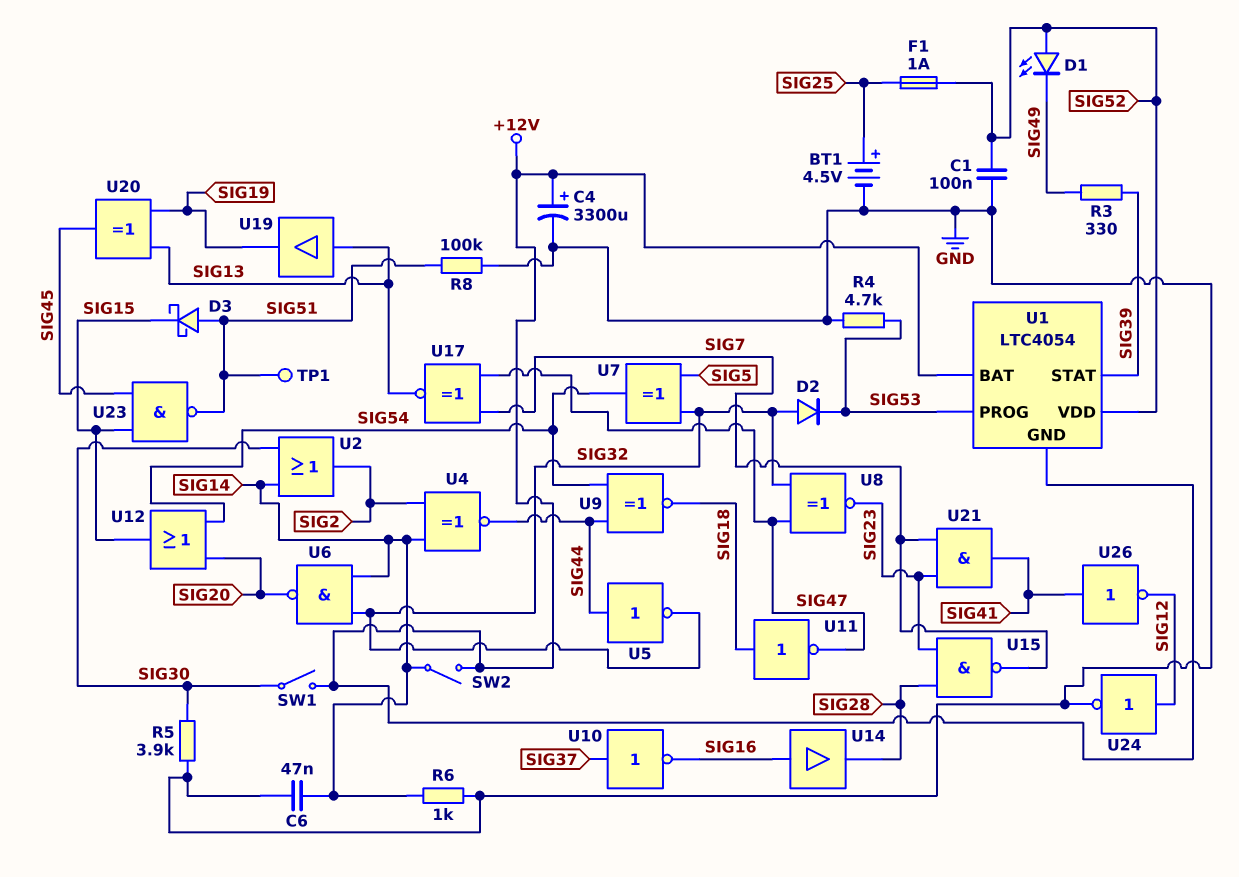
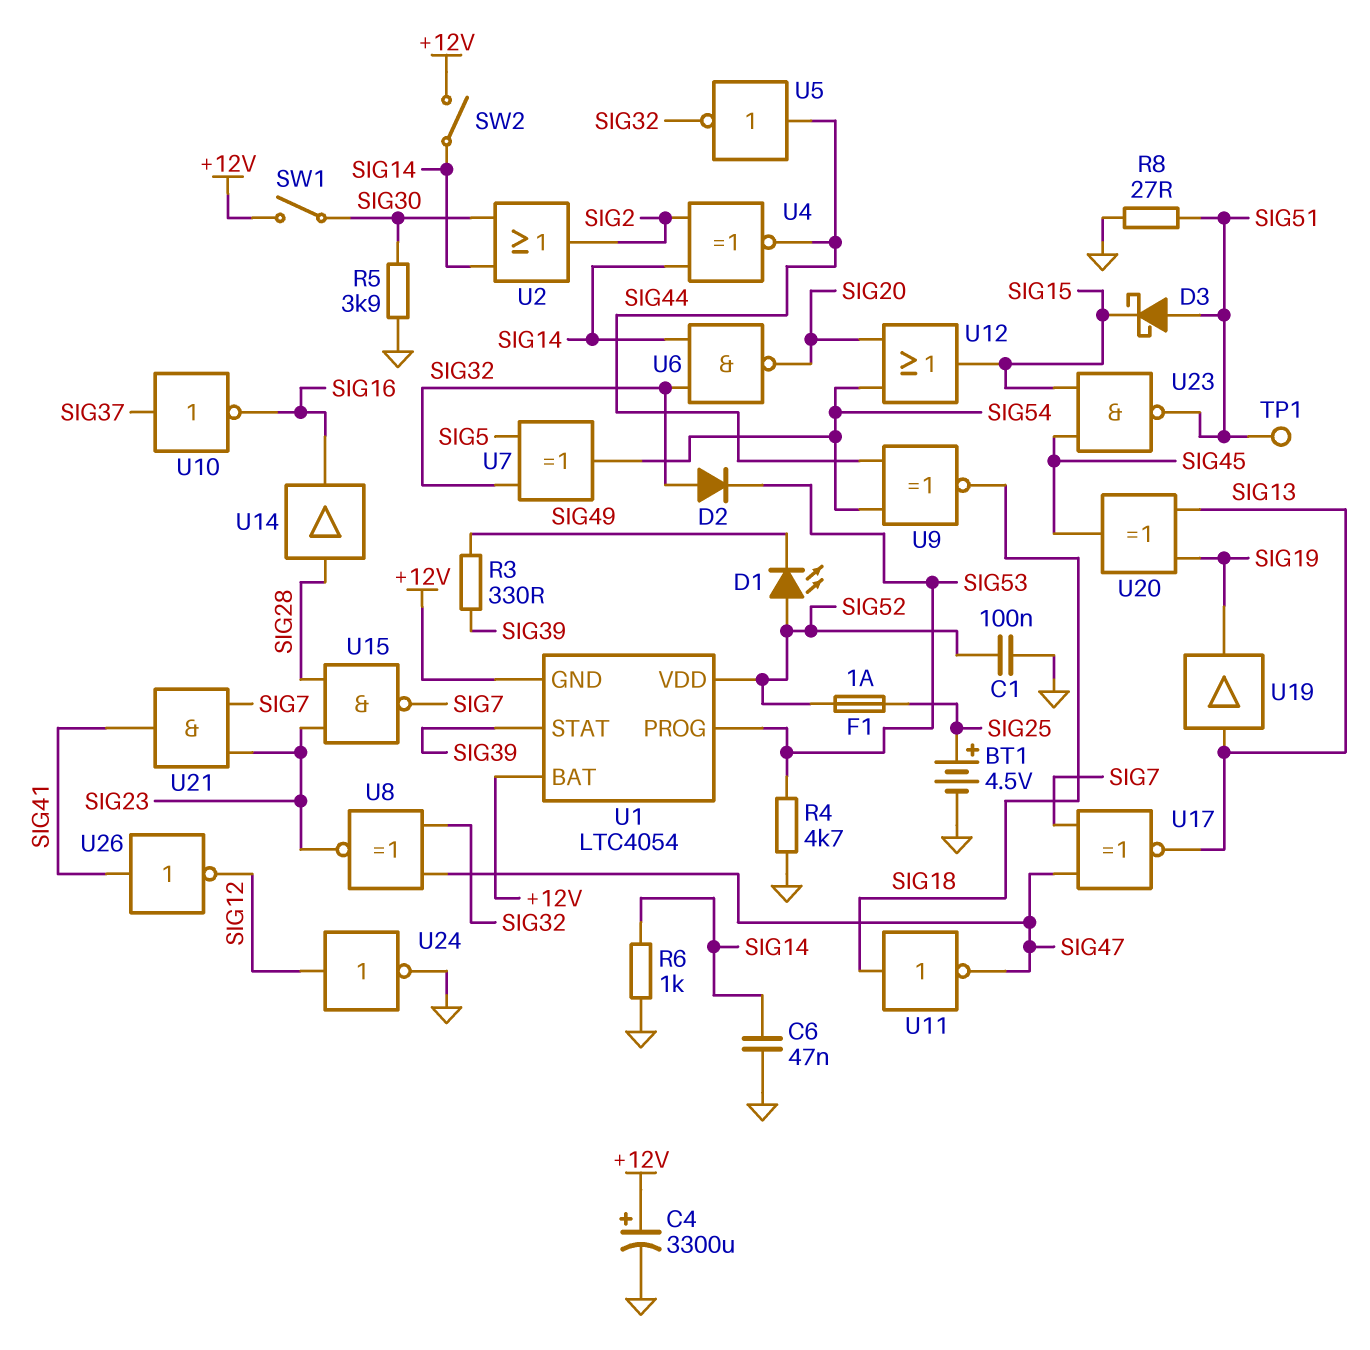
R8: 100k (GND, SIG51) -> 27 (GND, SIG51)
U14: buffer (in SIG16, out SIG28) -> buffer (in SIG28, out SIG16)

